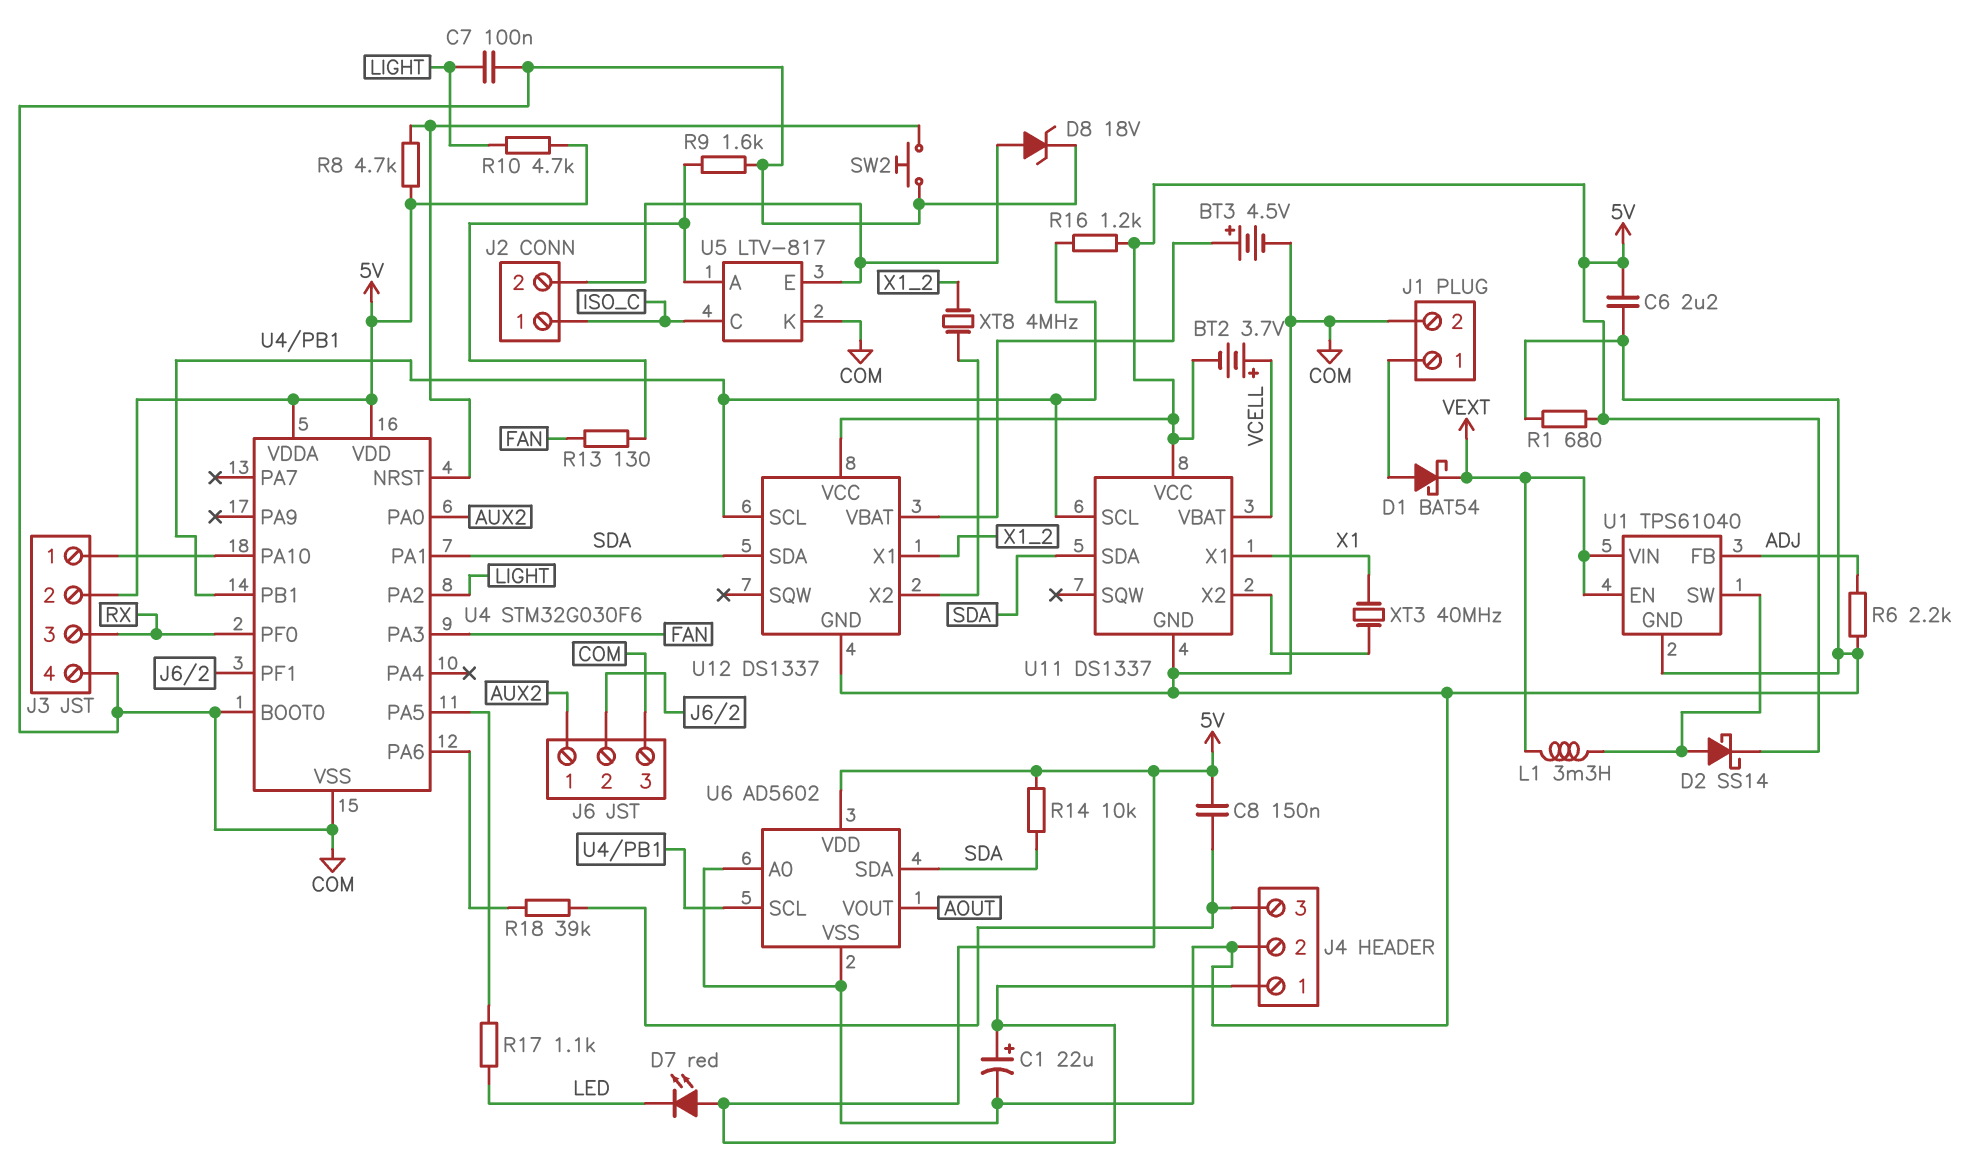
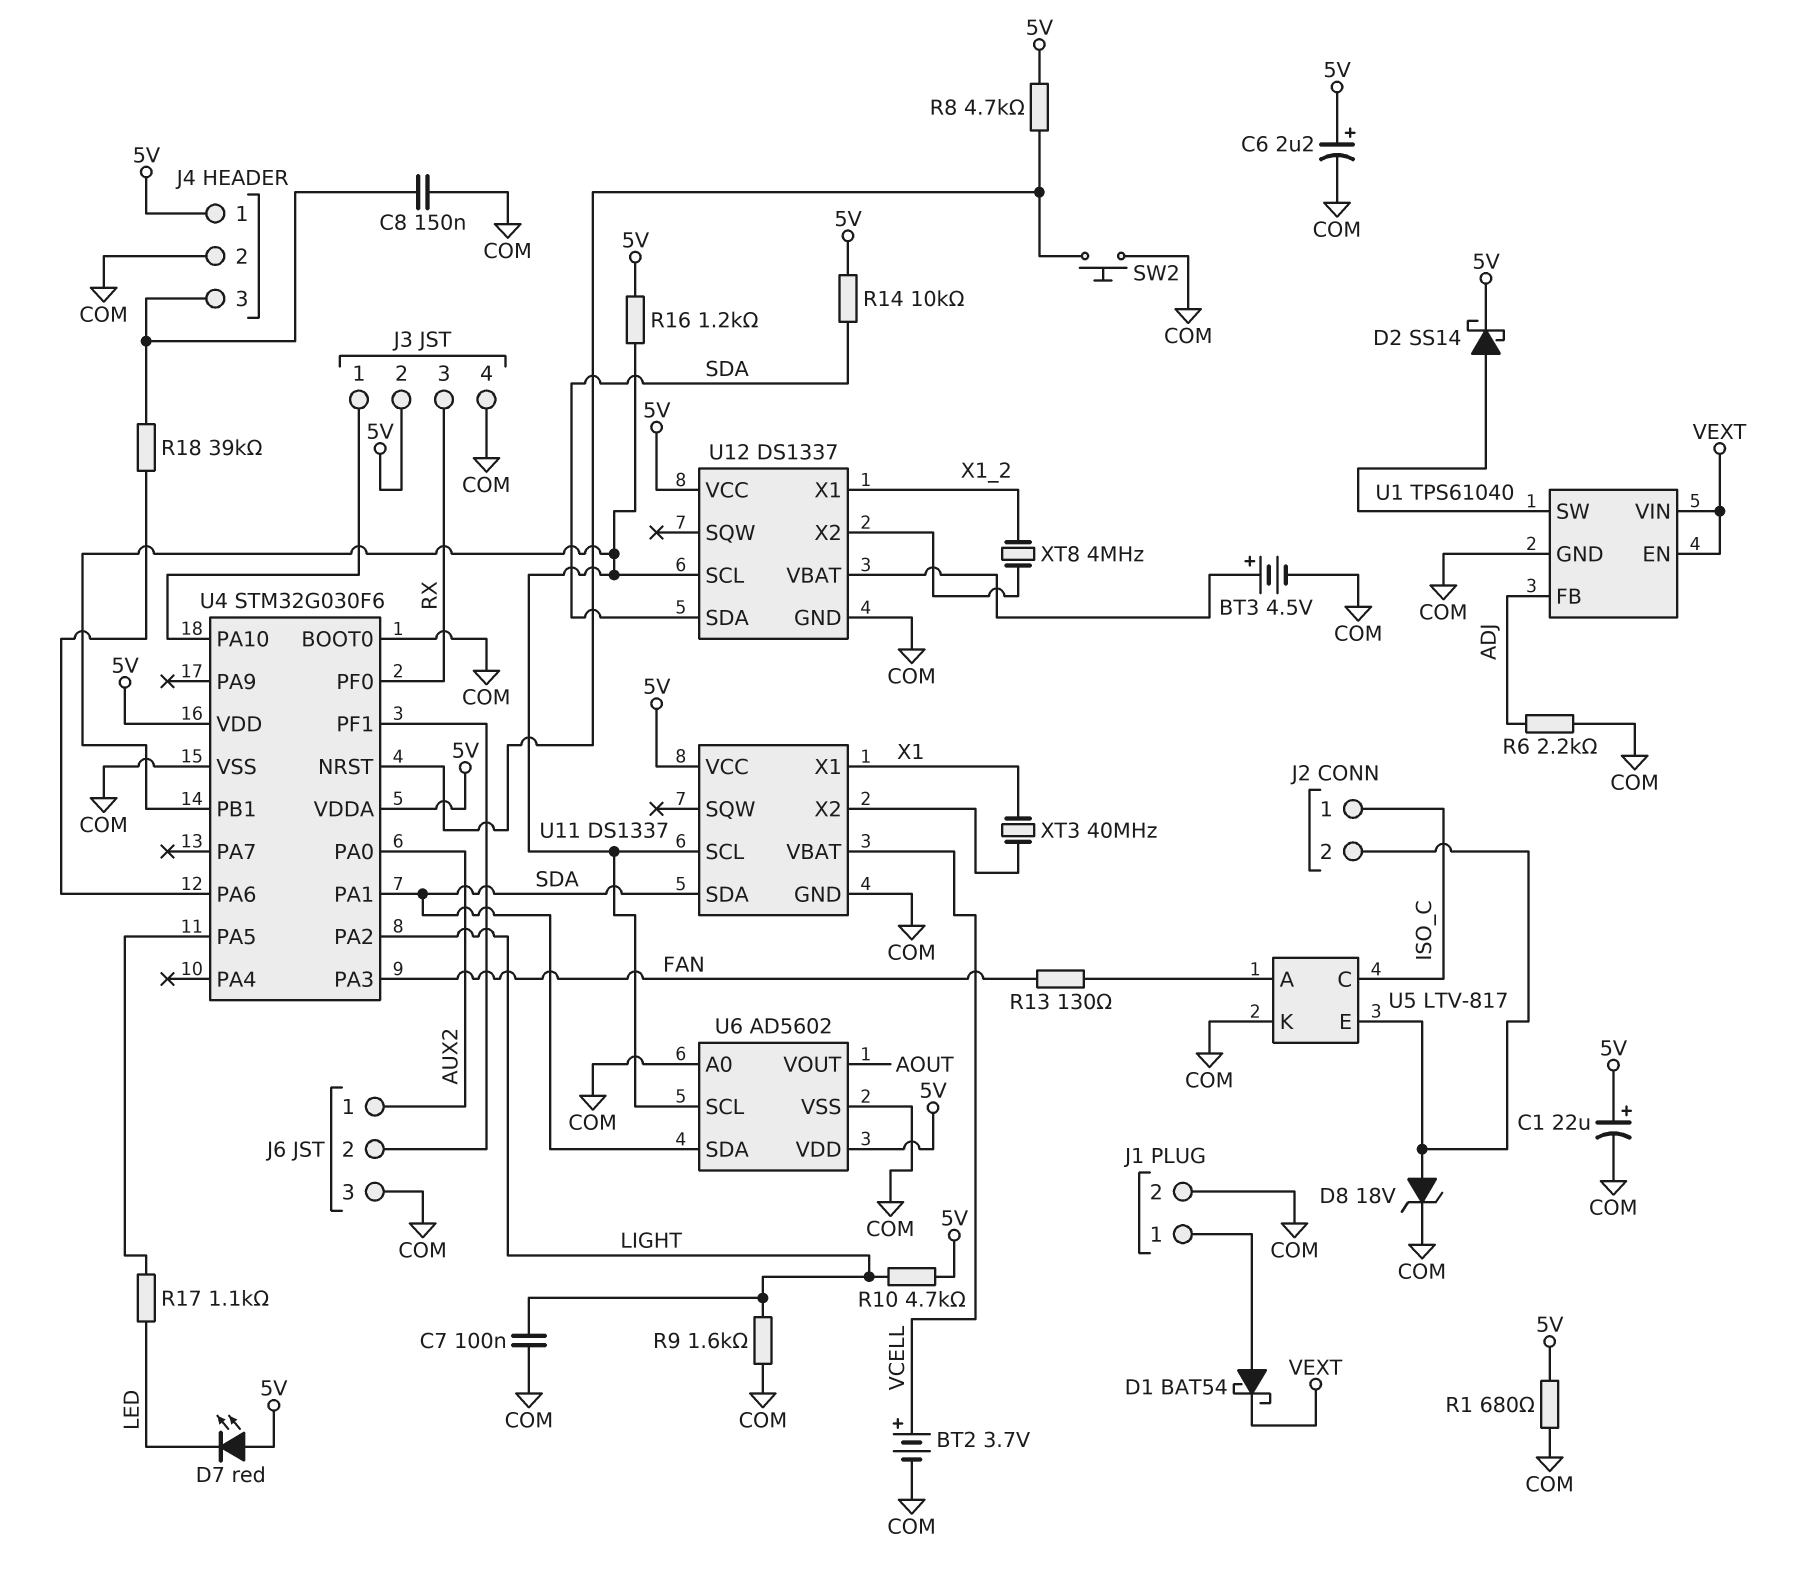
BT2: 3.7V (plus VCELL, minus 5V) -> 3.7V (plus VCELL, minus COM)
C6: 2.2uF (5V, COM) -> 2.2uF (plus 5V, minus COM)
C8: 150nF (5V, J4/3) -> 150nF (COM, J4/3)
L1: 3.3mH (U1/SW, VEXT) -> none
R9: 1.6k (COM, U5/A) -> 1.6k (COM, LIGHT)

